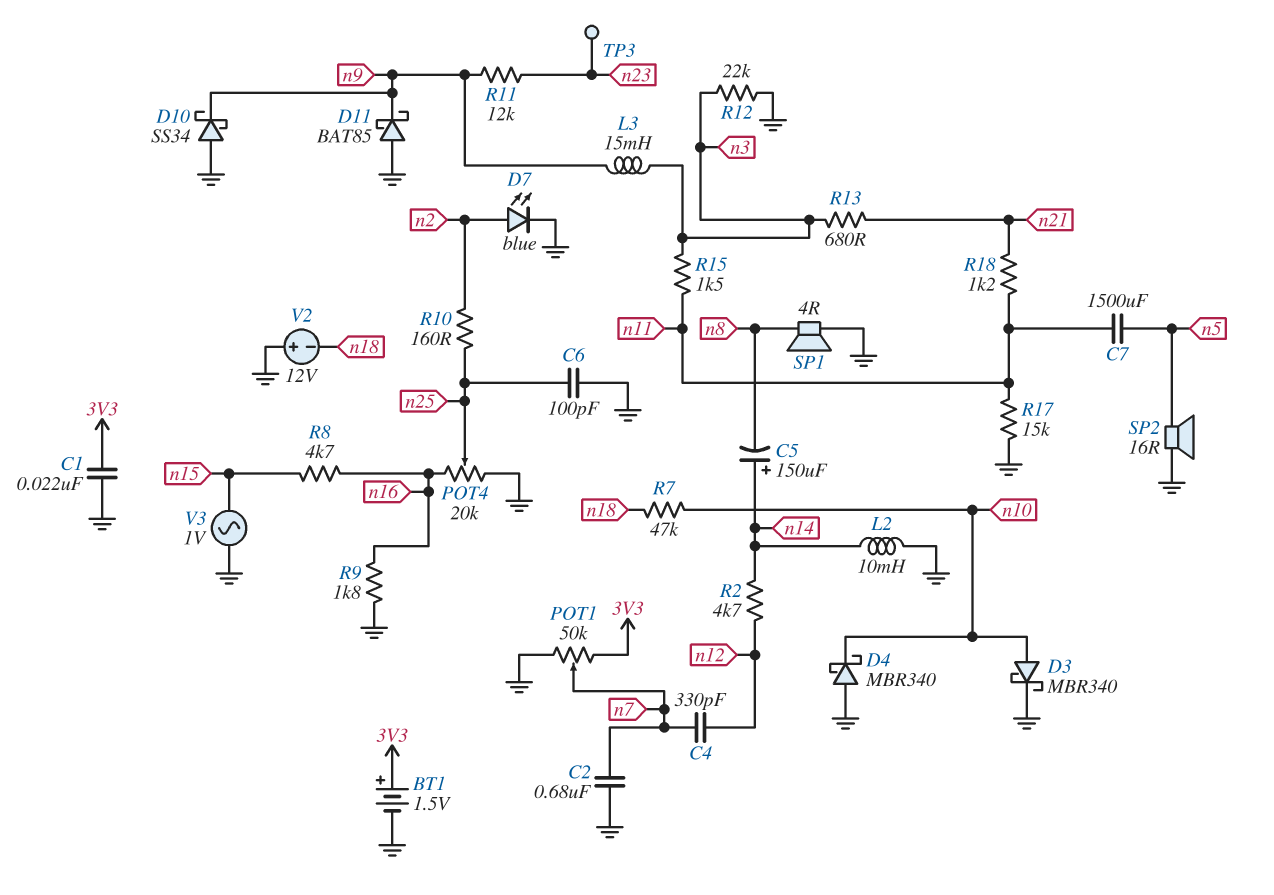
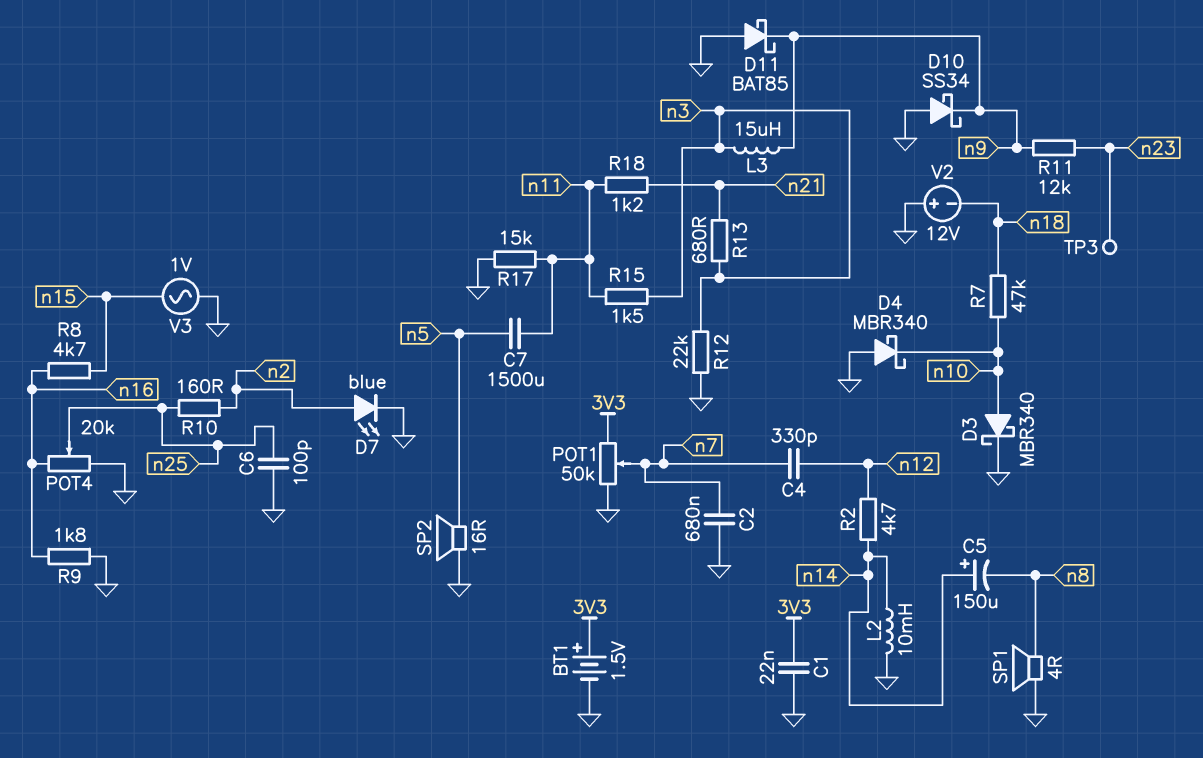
L3: 15mH (n3, n9) -> 15uH (n3, n9)

